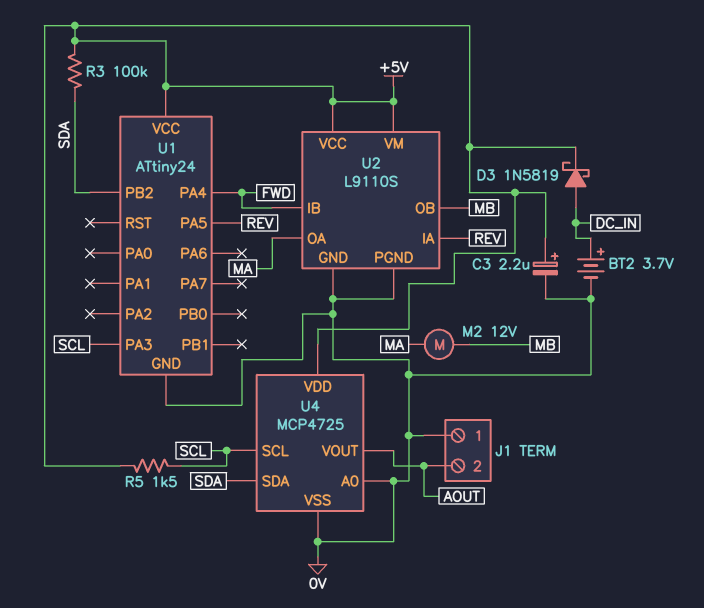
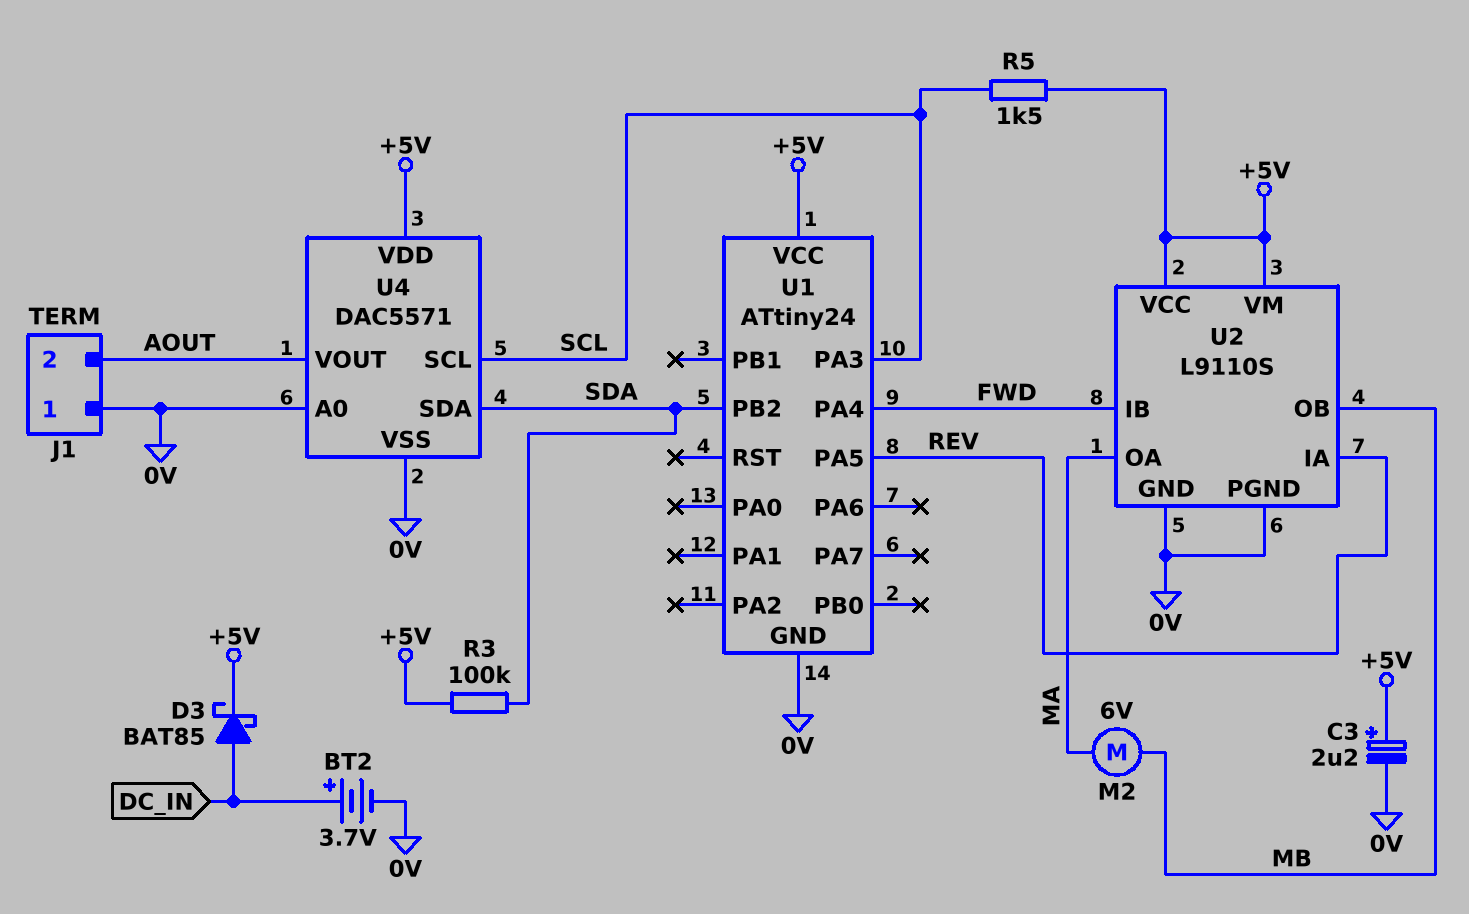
D3: schottky 1N5819 (A DC_IN, K +5V) -> schottky BAT85 (A DC_IN, K +5V)
M2: motor 12V (MA, MB) -> motor 6V (MA, MB)
U4: MCP4725 -> DAC5571

